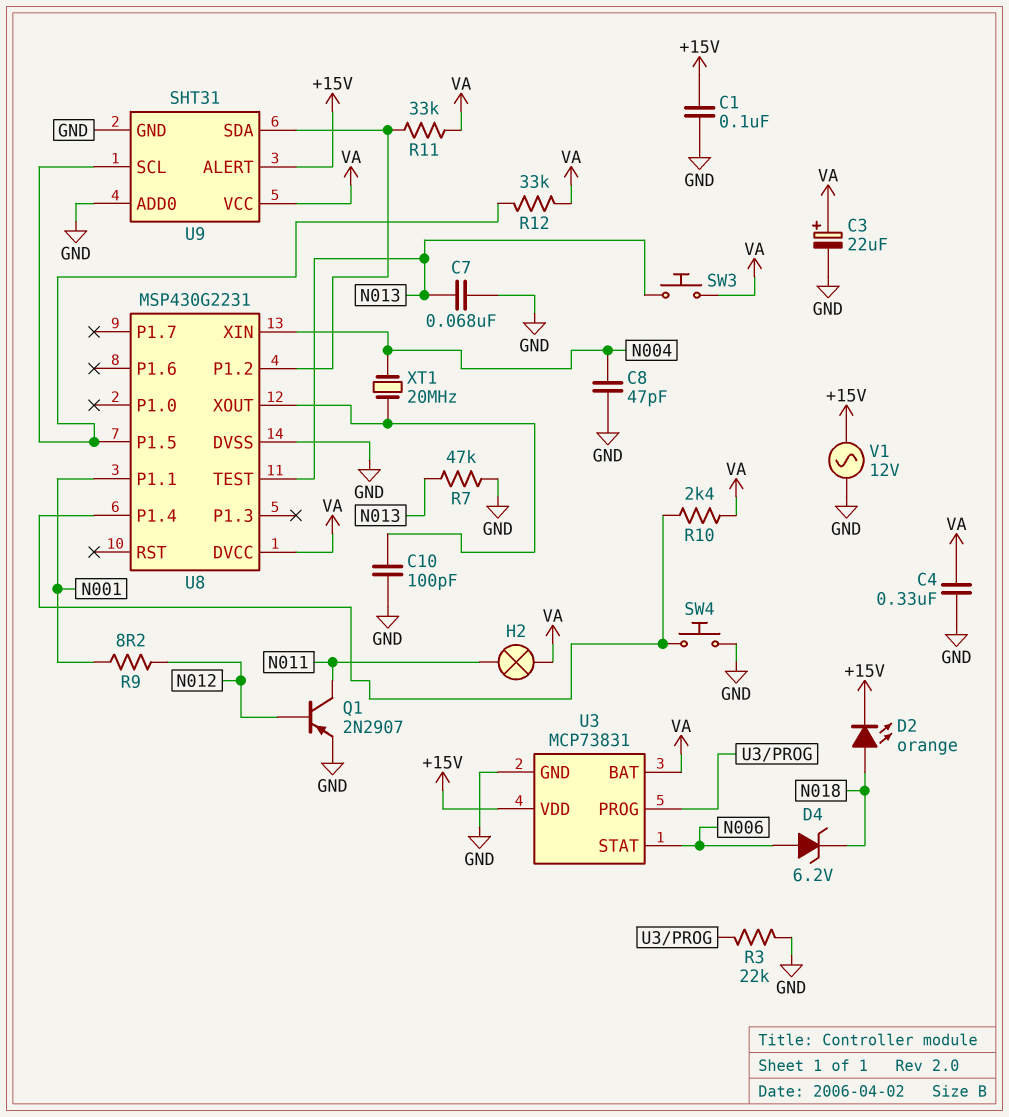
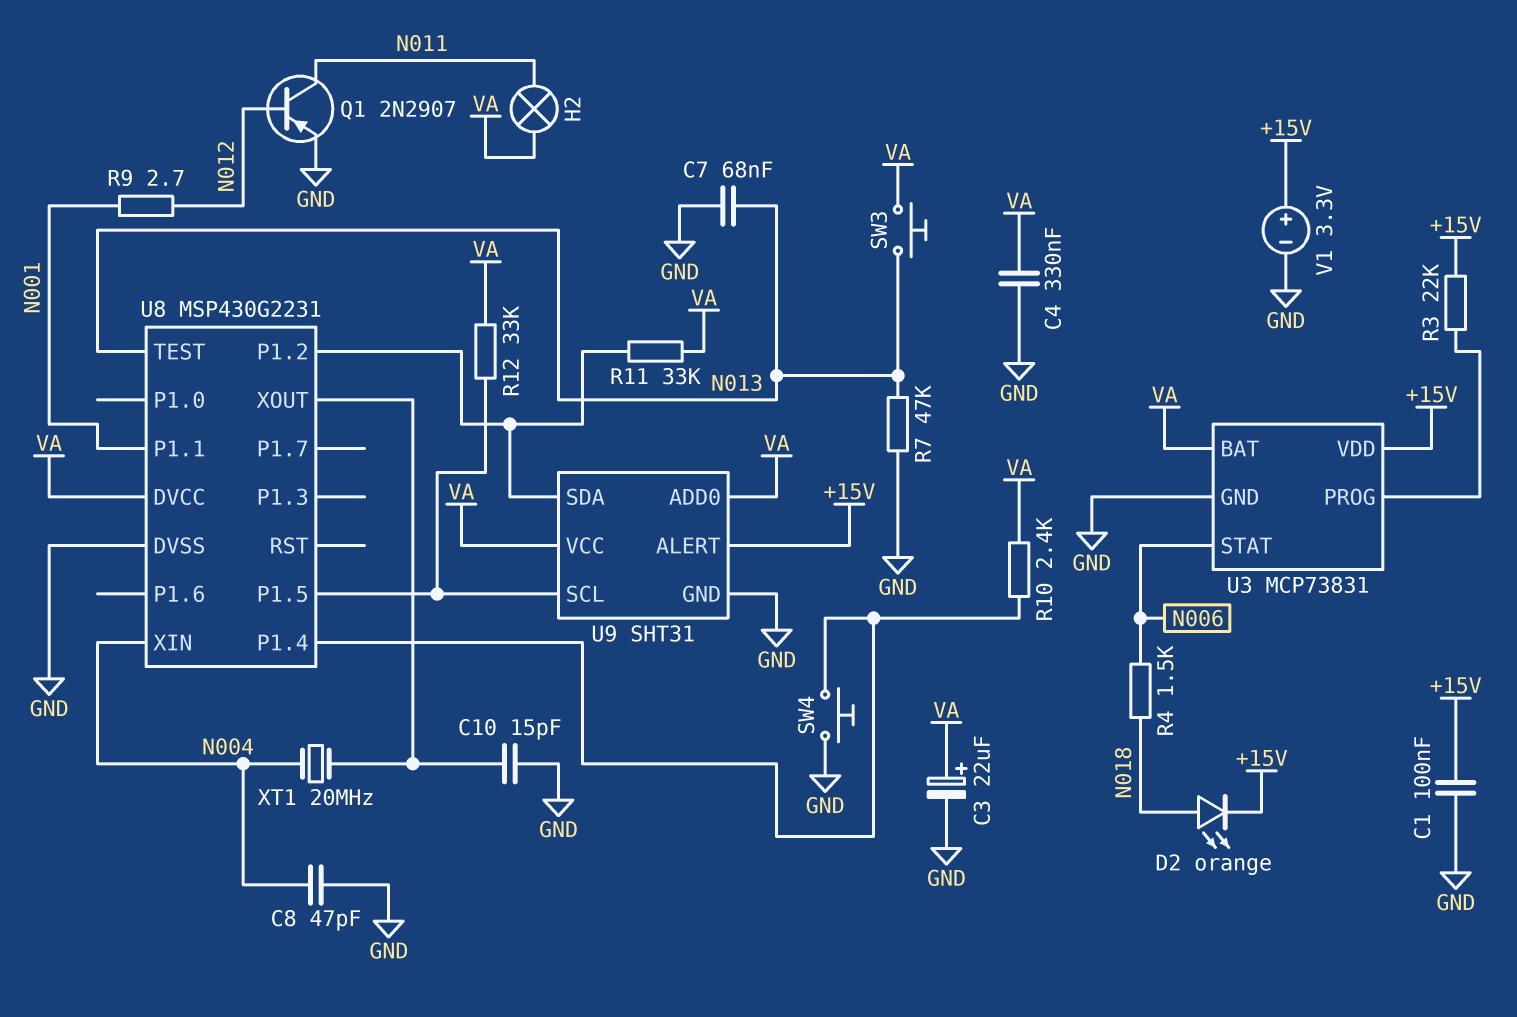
C10: 100pF (GND, U8/XOUT) -> 15pF (GND, U8/XOUT)
D4: zener 6.2V (A N006, K N018) -> none
R3: 22k (GND, U3/PROG) -> 22k (+15V, U3/PROG)
R4: none -> 1.5k (N006, N018)
R9: 8.2 (N001, N012) -> 2.7 (N001, N012)
U9 pin ADD0: GND -> VA
V1: AC 12V (+15V, GND) -> 3.3V (plus +15V, minus GND)

